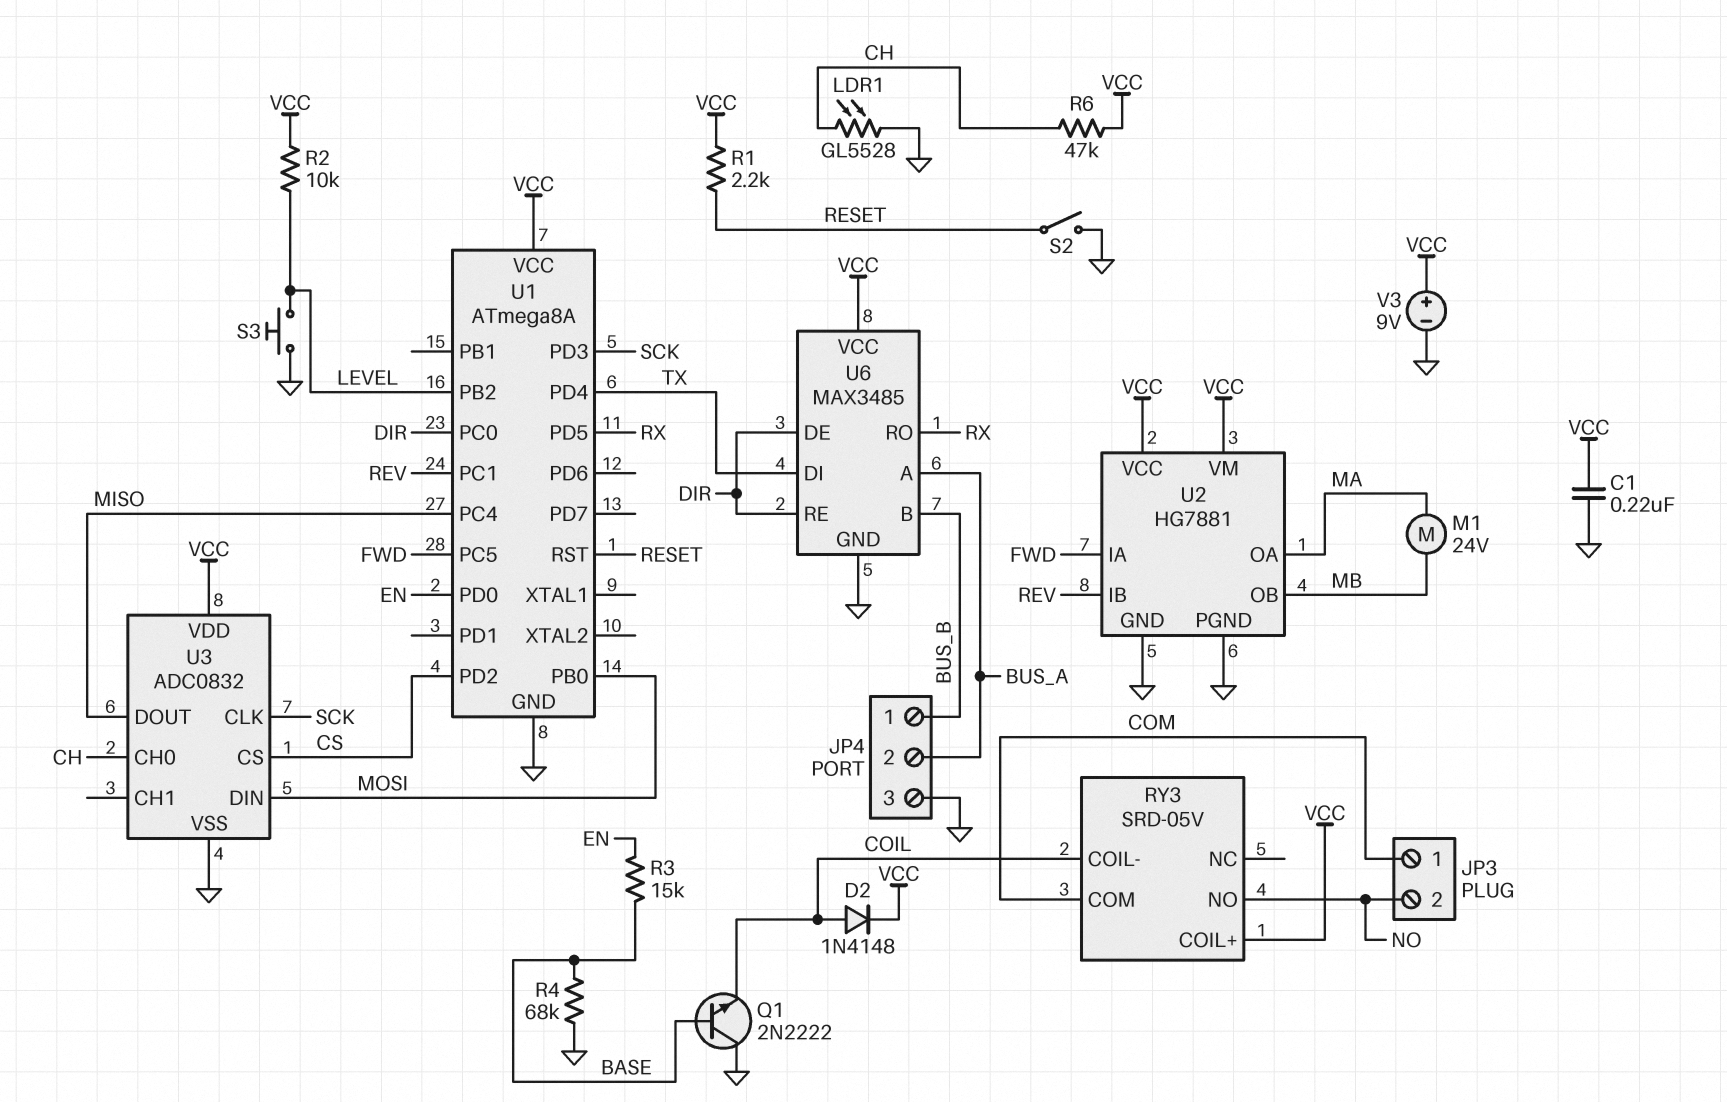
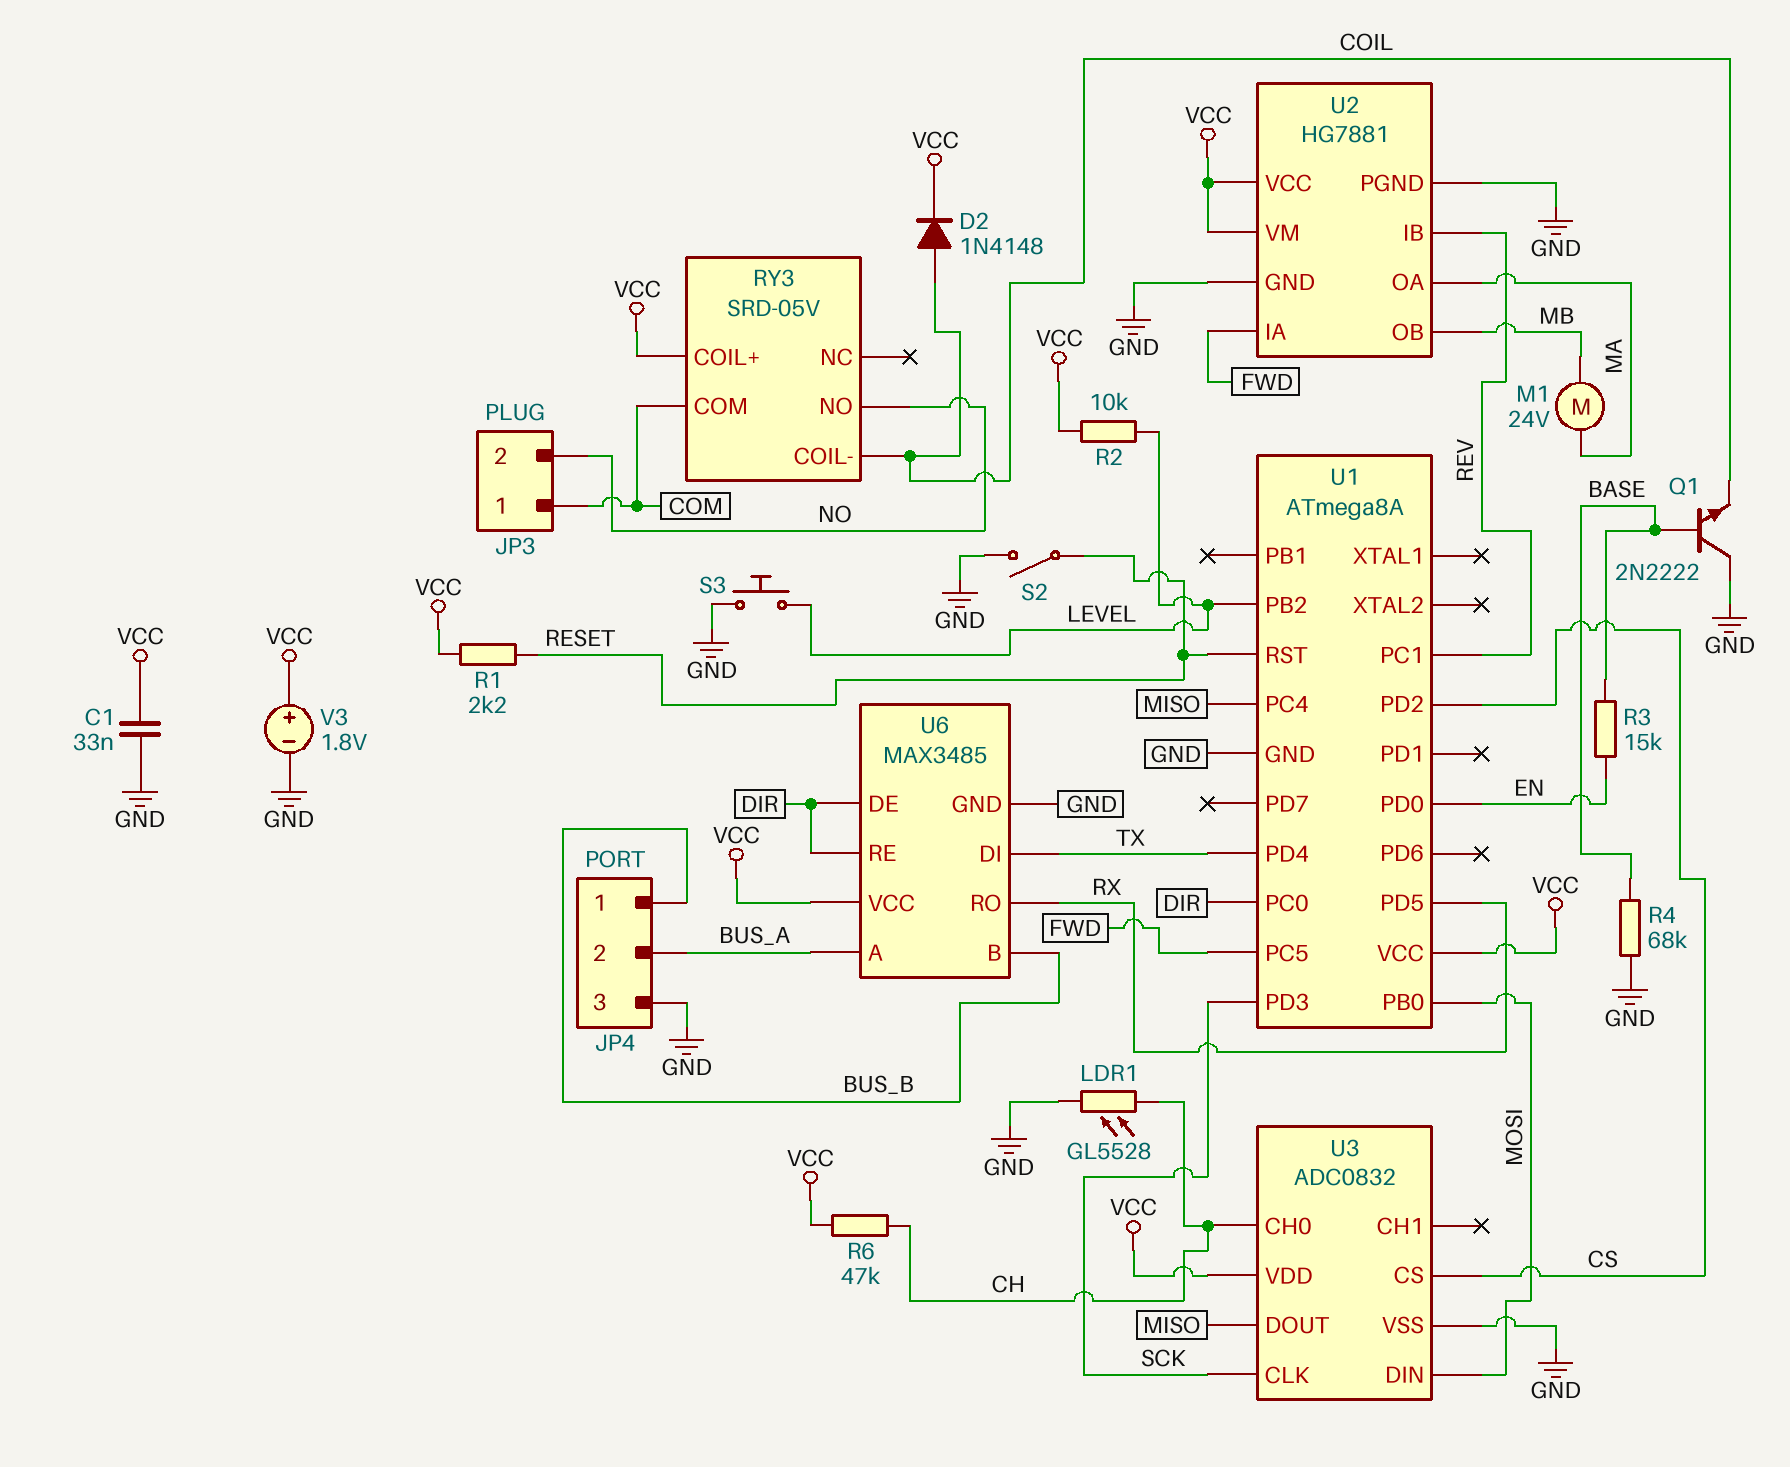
C1: 220nF (GND, VCC) -> 33nF (GND, VCC)
V3: 9V (plus VCC, minus GND) -> 1.8V (plus VCC, minus GND)

